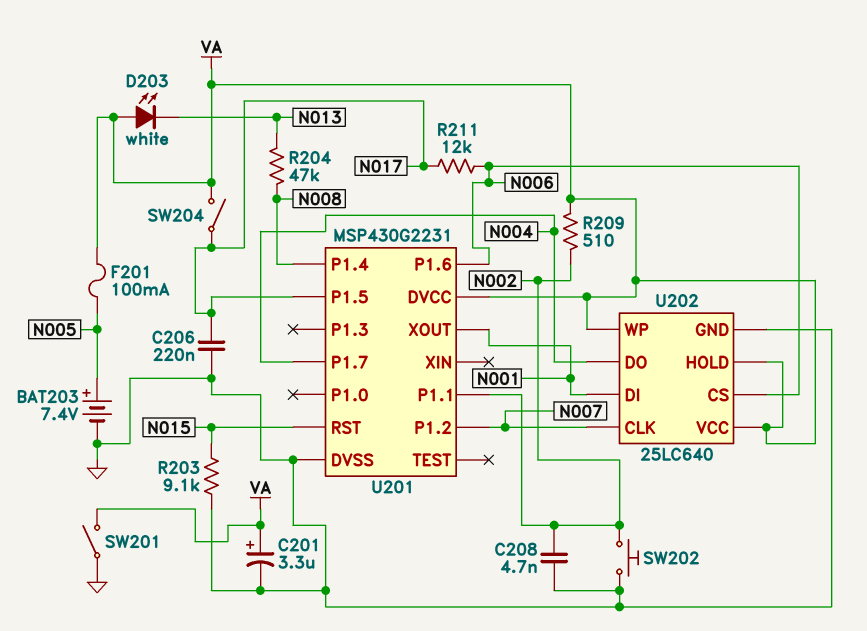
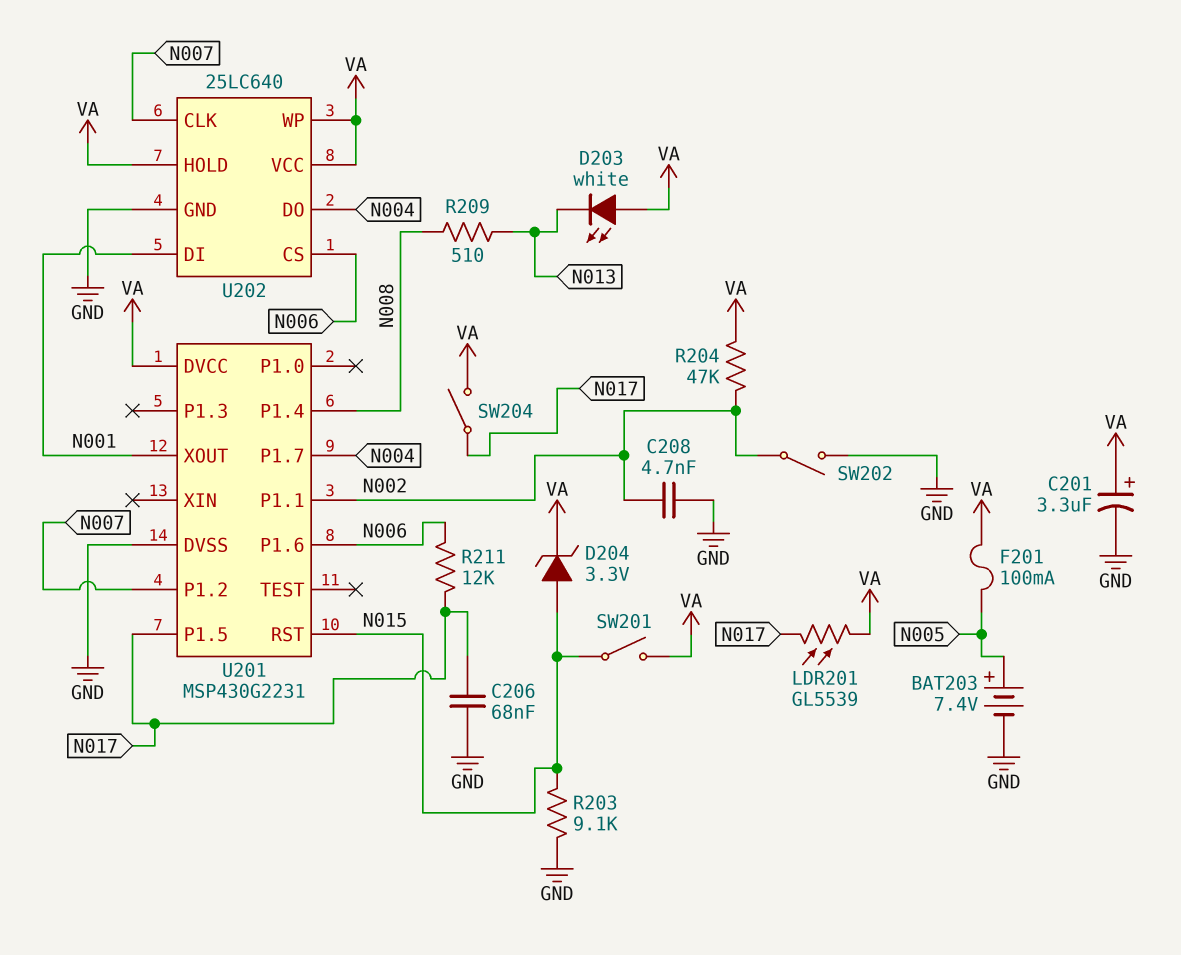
C206: 220nF (GND, N017) -> 68nF (GND, N017)
D204: none -> zener 3.3V (A N015, K VA)
LDR201: none -> GL5539 (N017, VA)
R204: 47k (N008, N013) -> 47k (N002, VA)
R209: 510 (N002, VA) -> 510 (N008, N013)
SW201: switch (GND, VA) -> switch (N015, VA)
SW202: button (GND, N002) -> switch (GND, N002)

